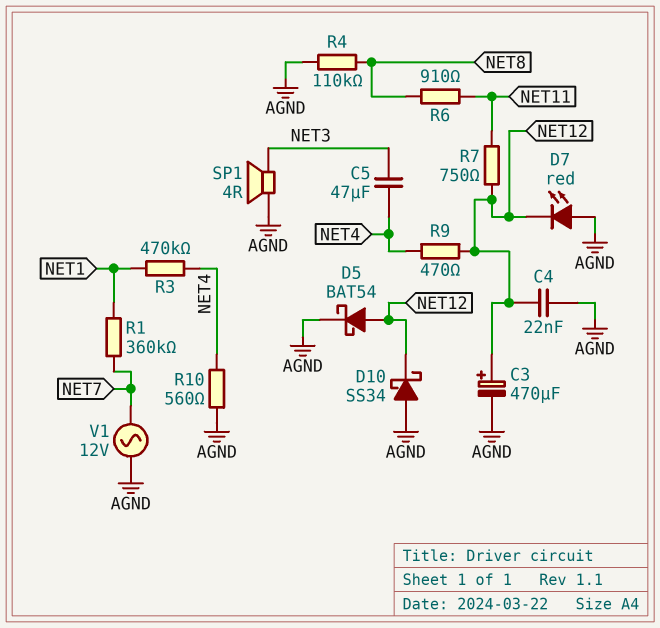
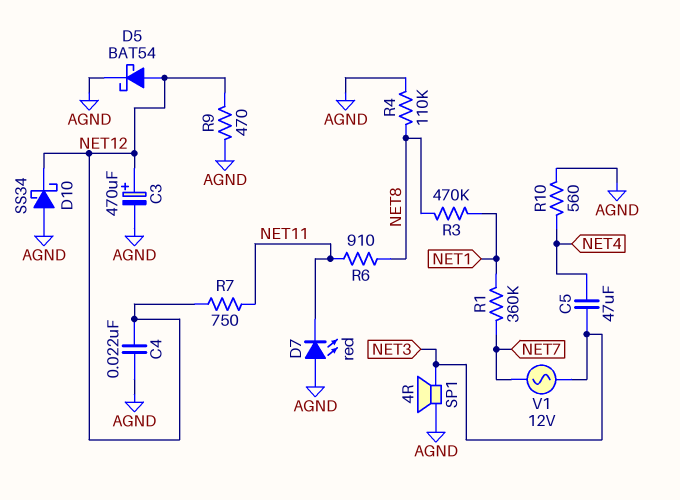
D7: LED red (A AGND, K NET12) -> LED red (A AGND, K NET11)
R3: 470k (NET1, NET4) -> 470k (NET1, NET8)
R9: 470 (NET4, NET12) -> 470 (AGND, NET12)
V1: AC 12V (AGND, NET7) -> AC 12V (NET3, NET7)

